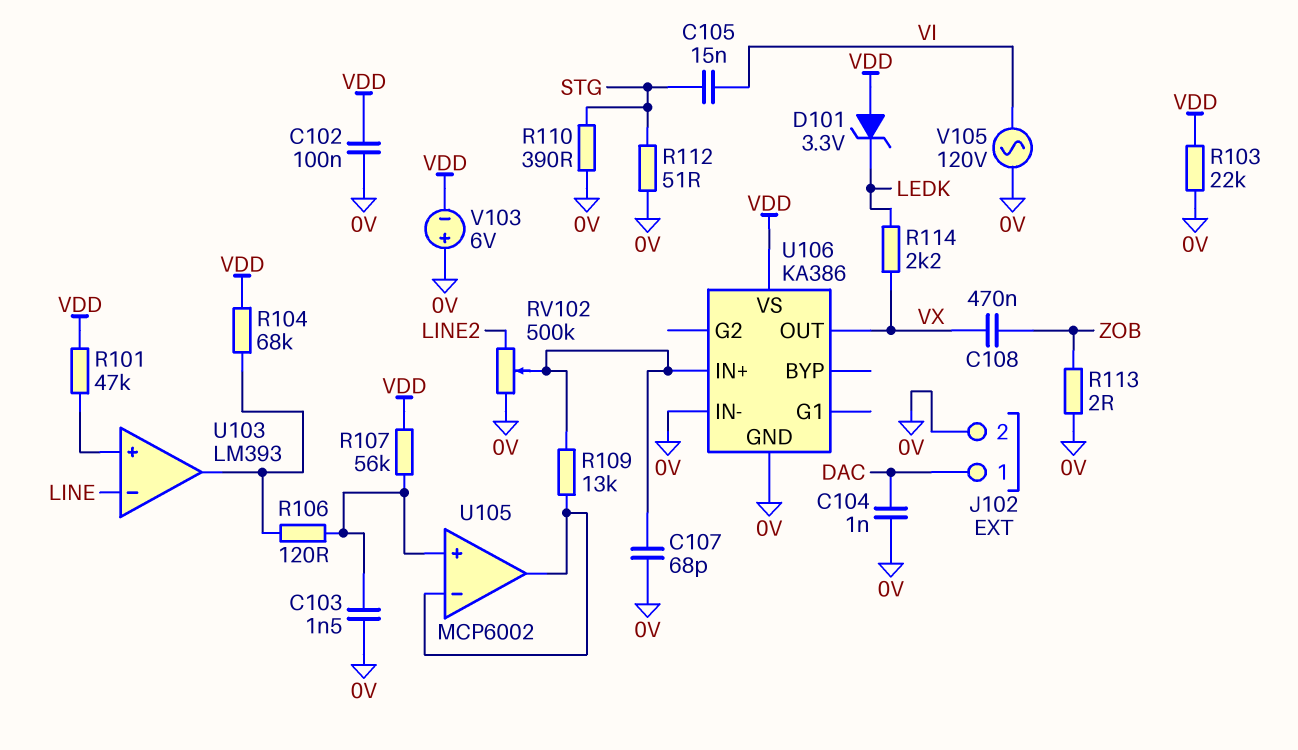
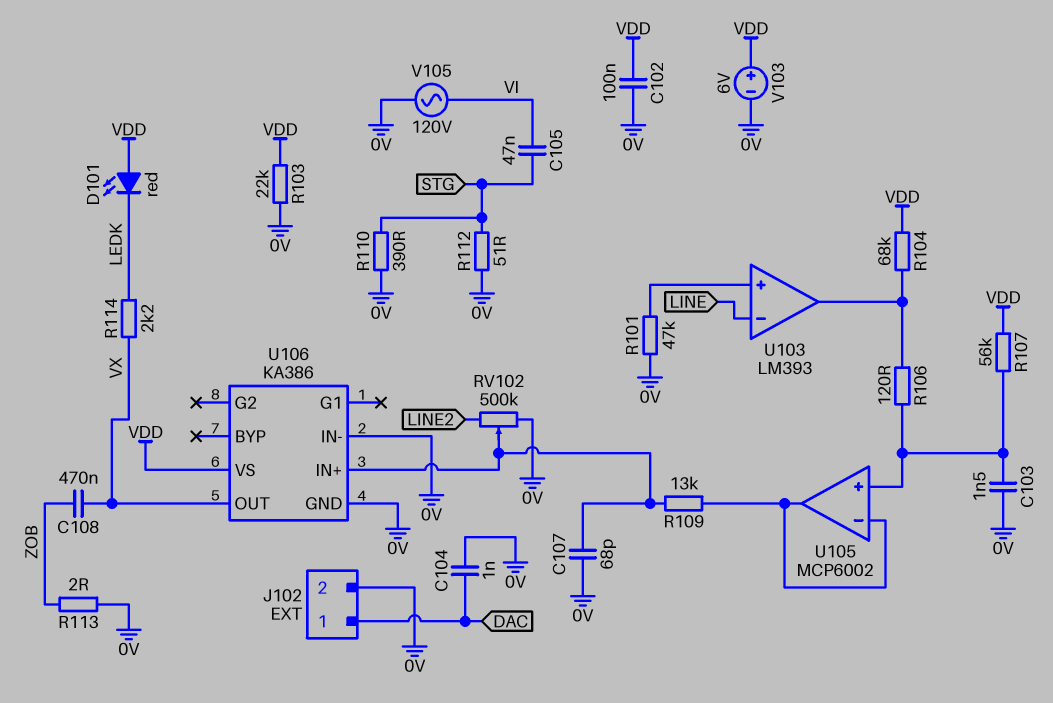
C105: 15nF (STG, VI) -> 47nF (STG, VI)
D101: zener 3.3V (A VDD, K LEDK) -> LED red (A VDD, K LEDK)
R101: 47k (U103/in+, VDD) -> 47k (0V, U103/in+)
V103: 6V (plus 0V, minus VDD) -> 6V (plus VDD, minus 0V)

